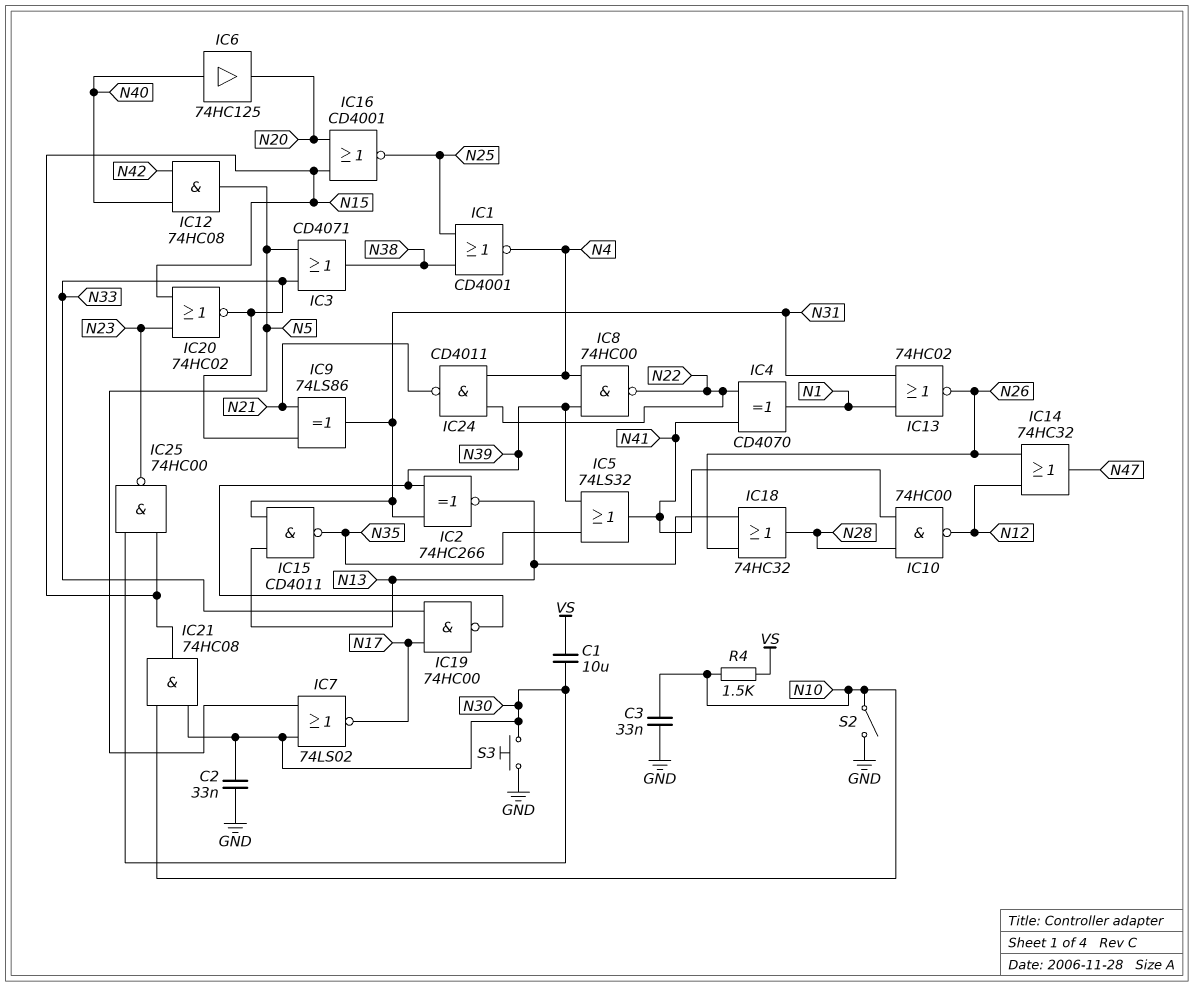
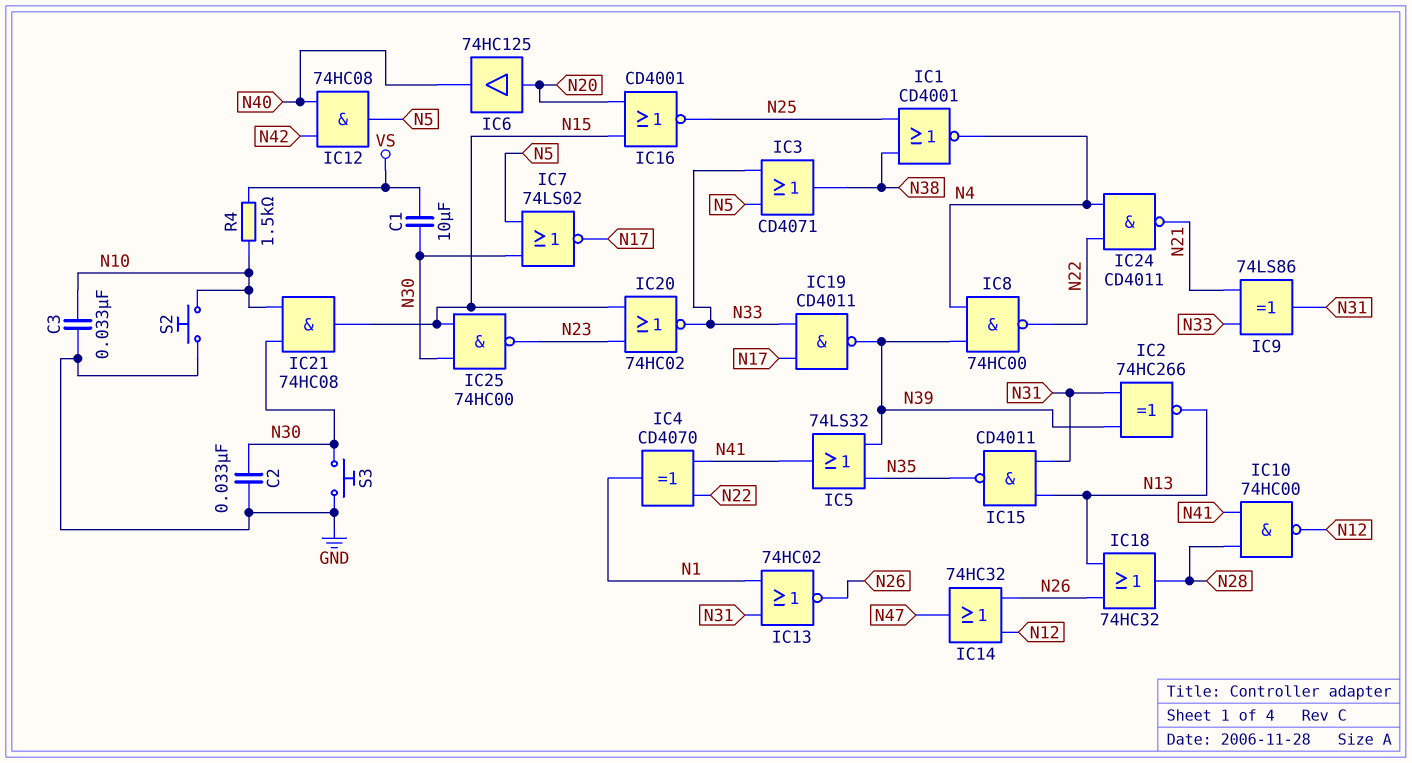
IC6: buffer 74HC125 (in N40, out N20) -> buffer 74HC125 (in N20, out N40)
IC19: NAND 74HC00 (in N17, in N33, out N39) -> NAND CD4011 (in N17, in N33, out N39)
S2: switch (GND, N10) -> button (GND, N10)

